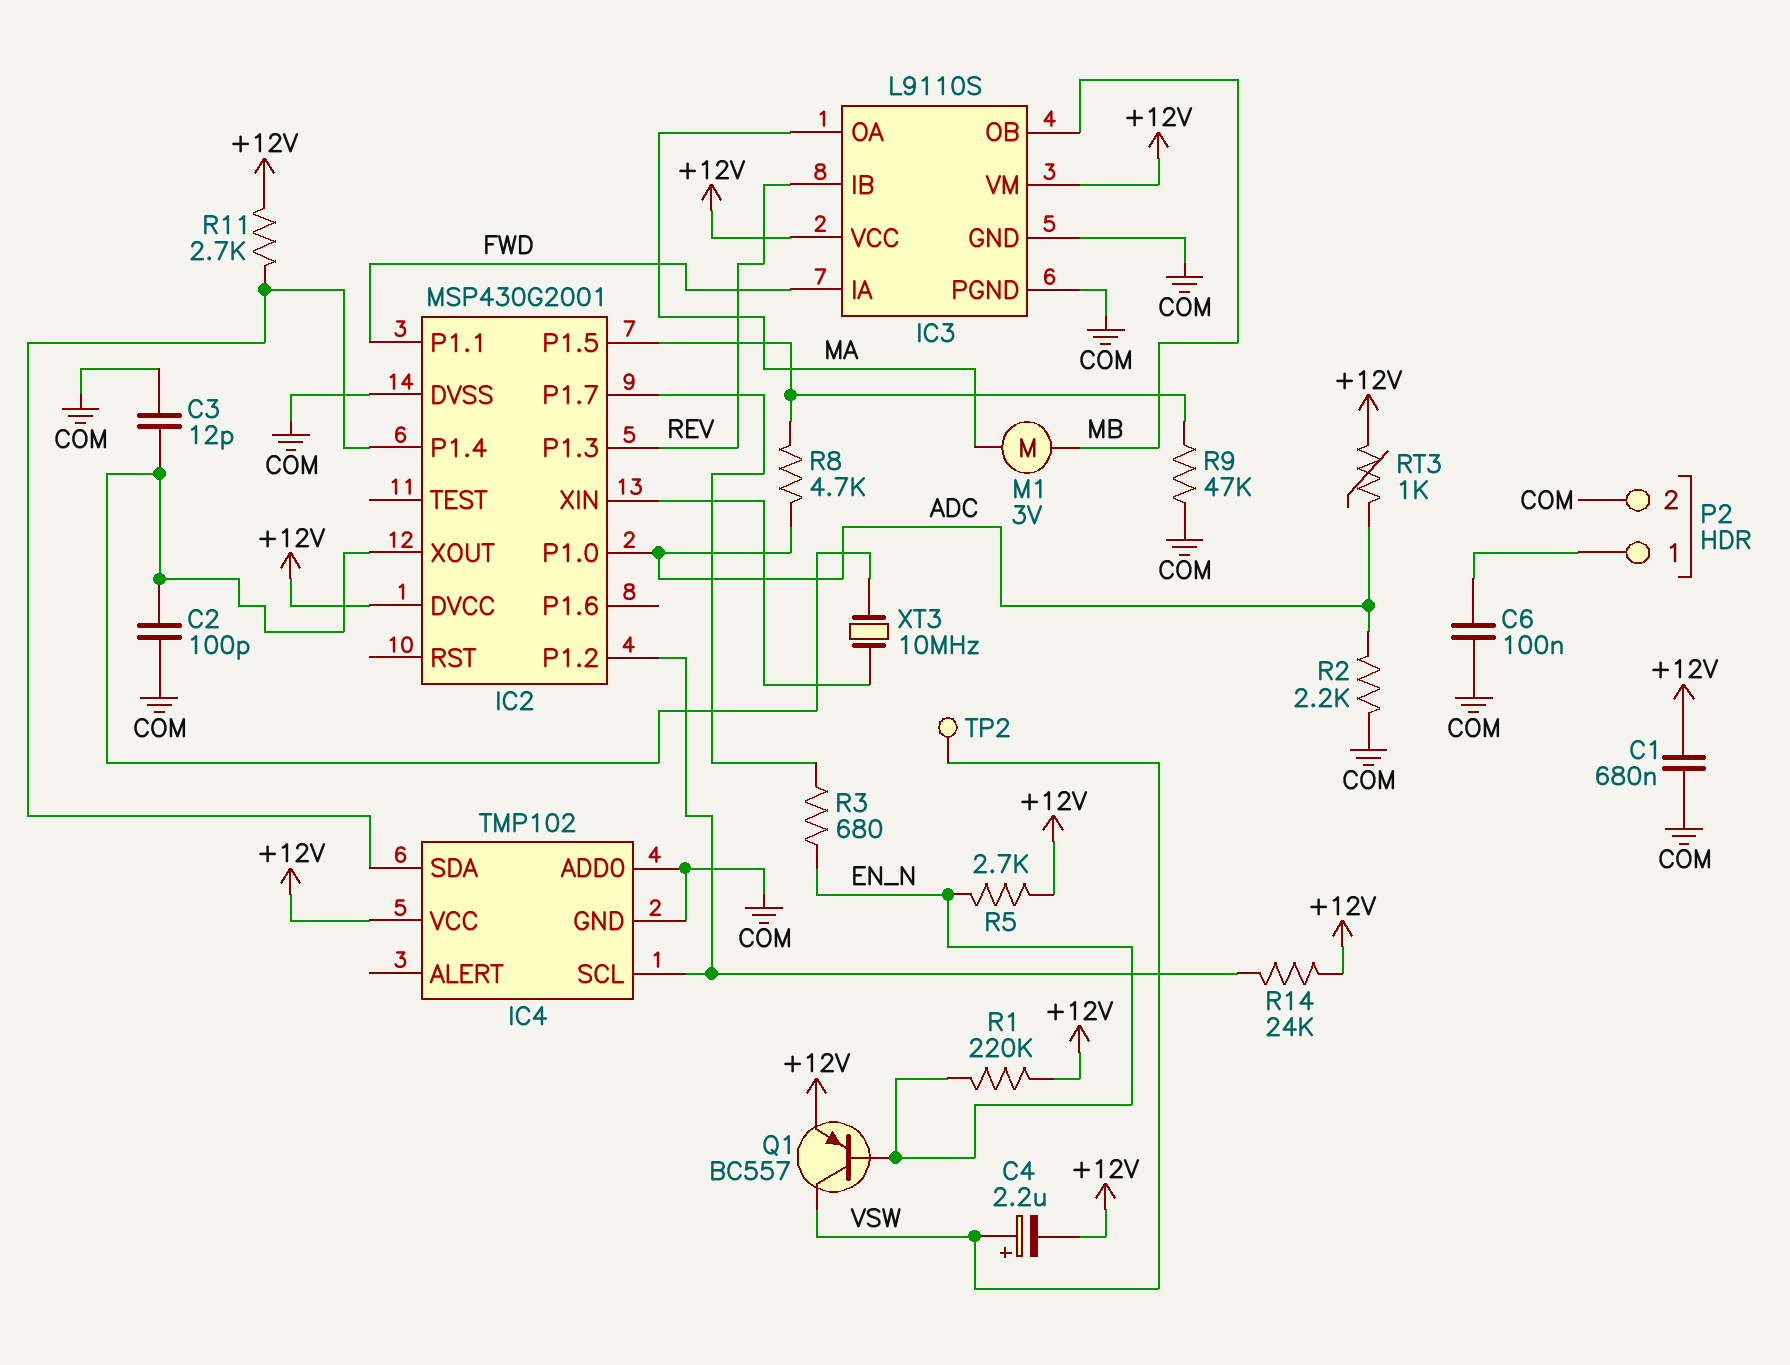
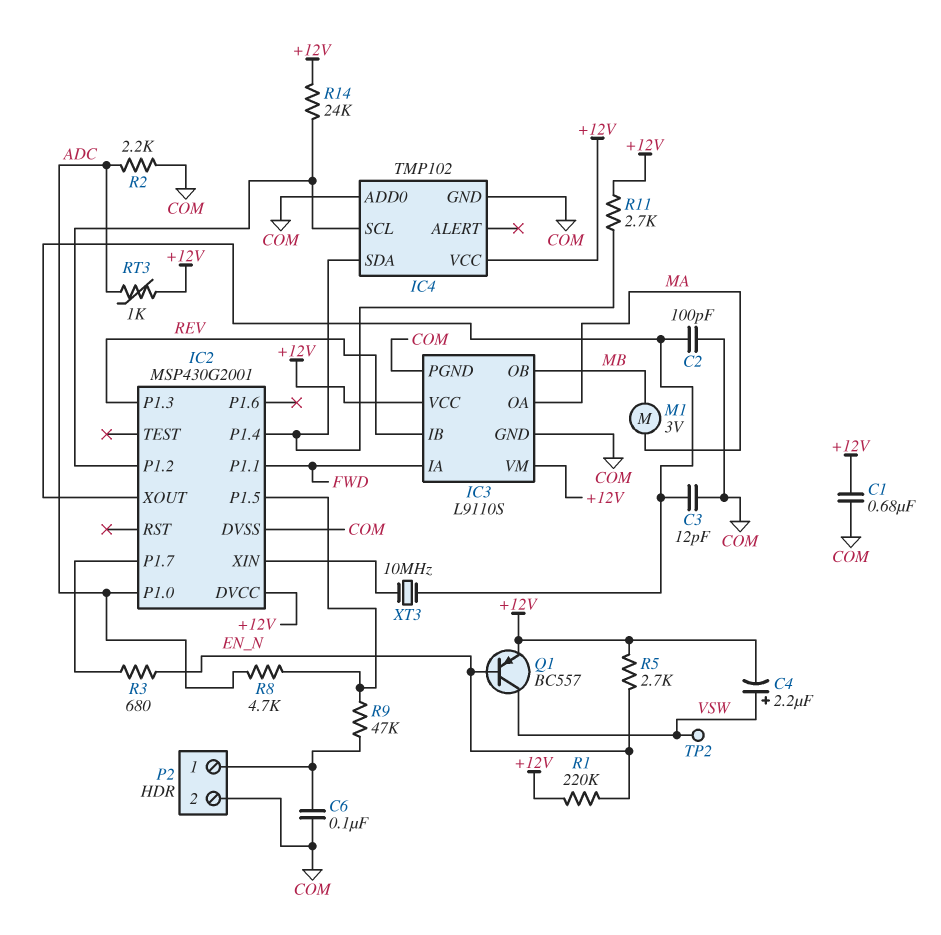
R9: 47k (COM, IC2/P1.5) -> 47k (IC2/P1.5, P2/1)

